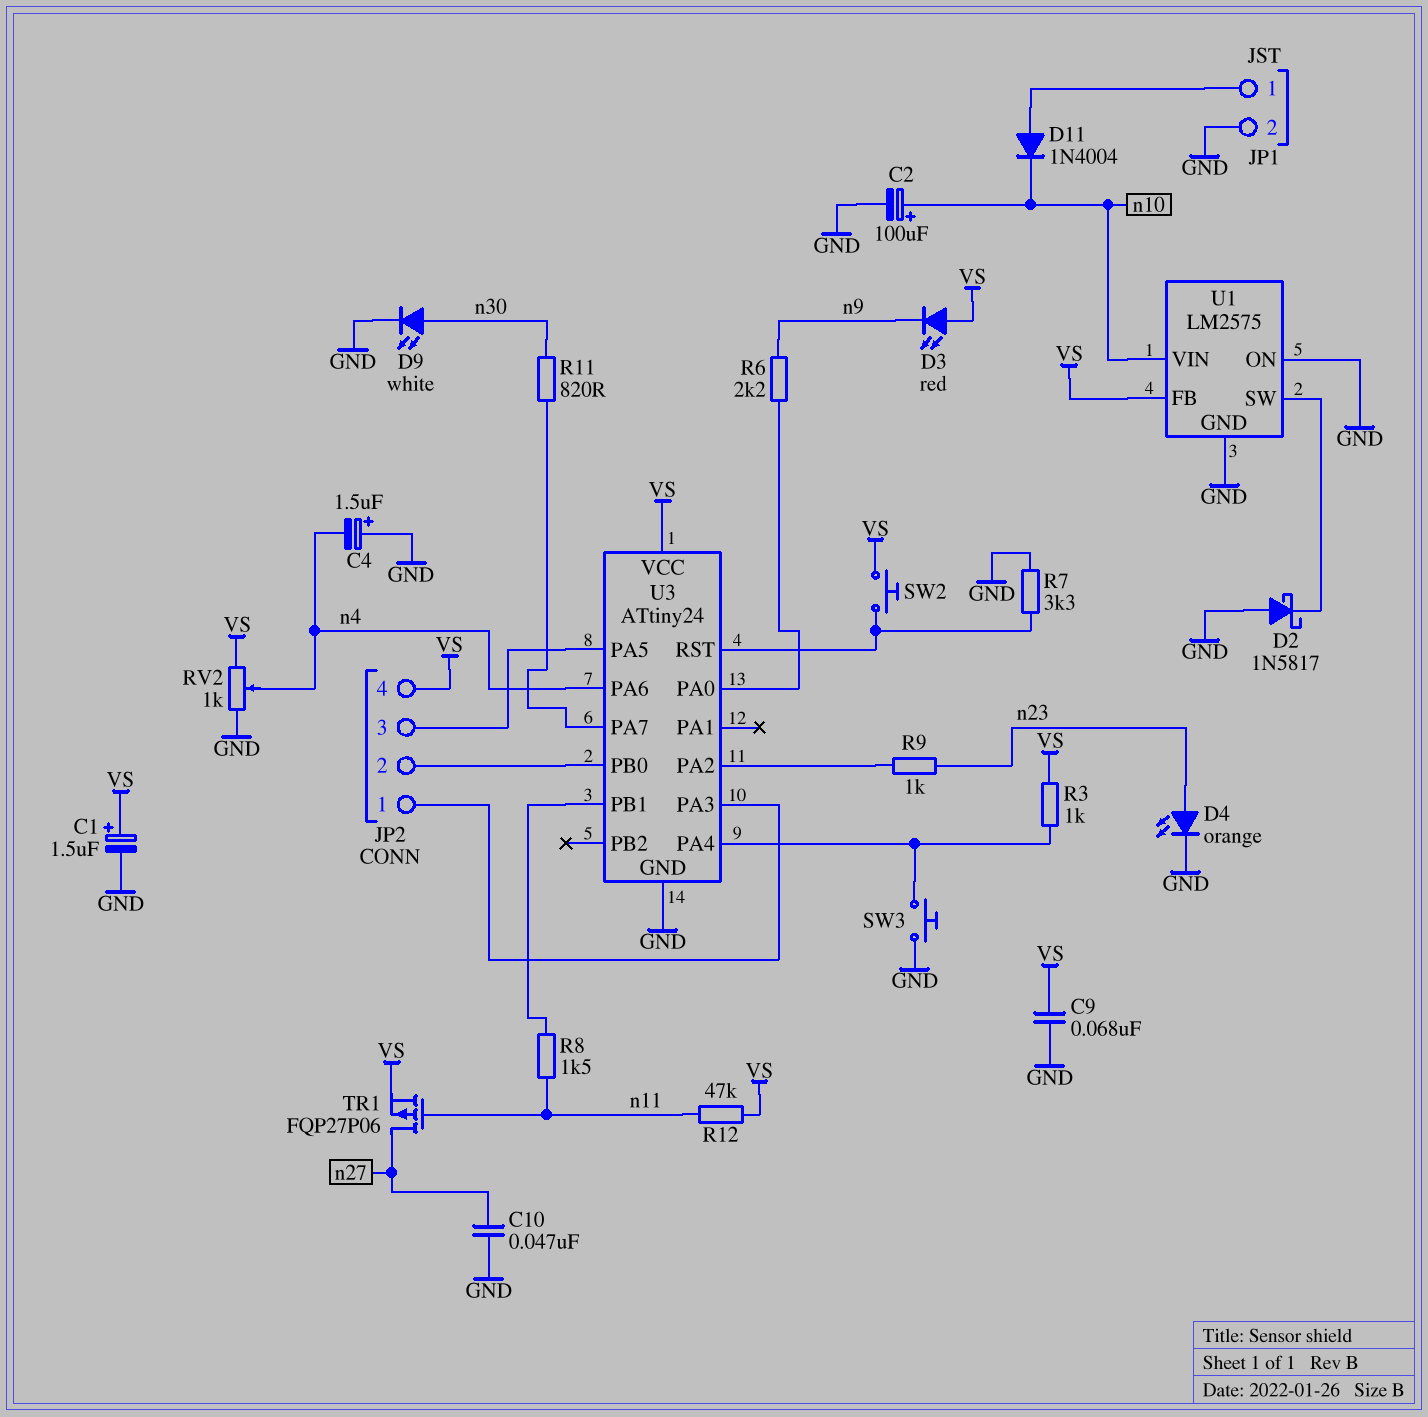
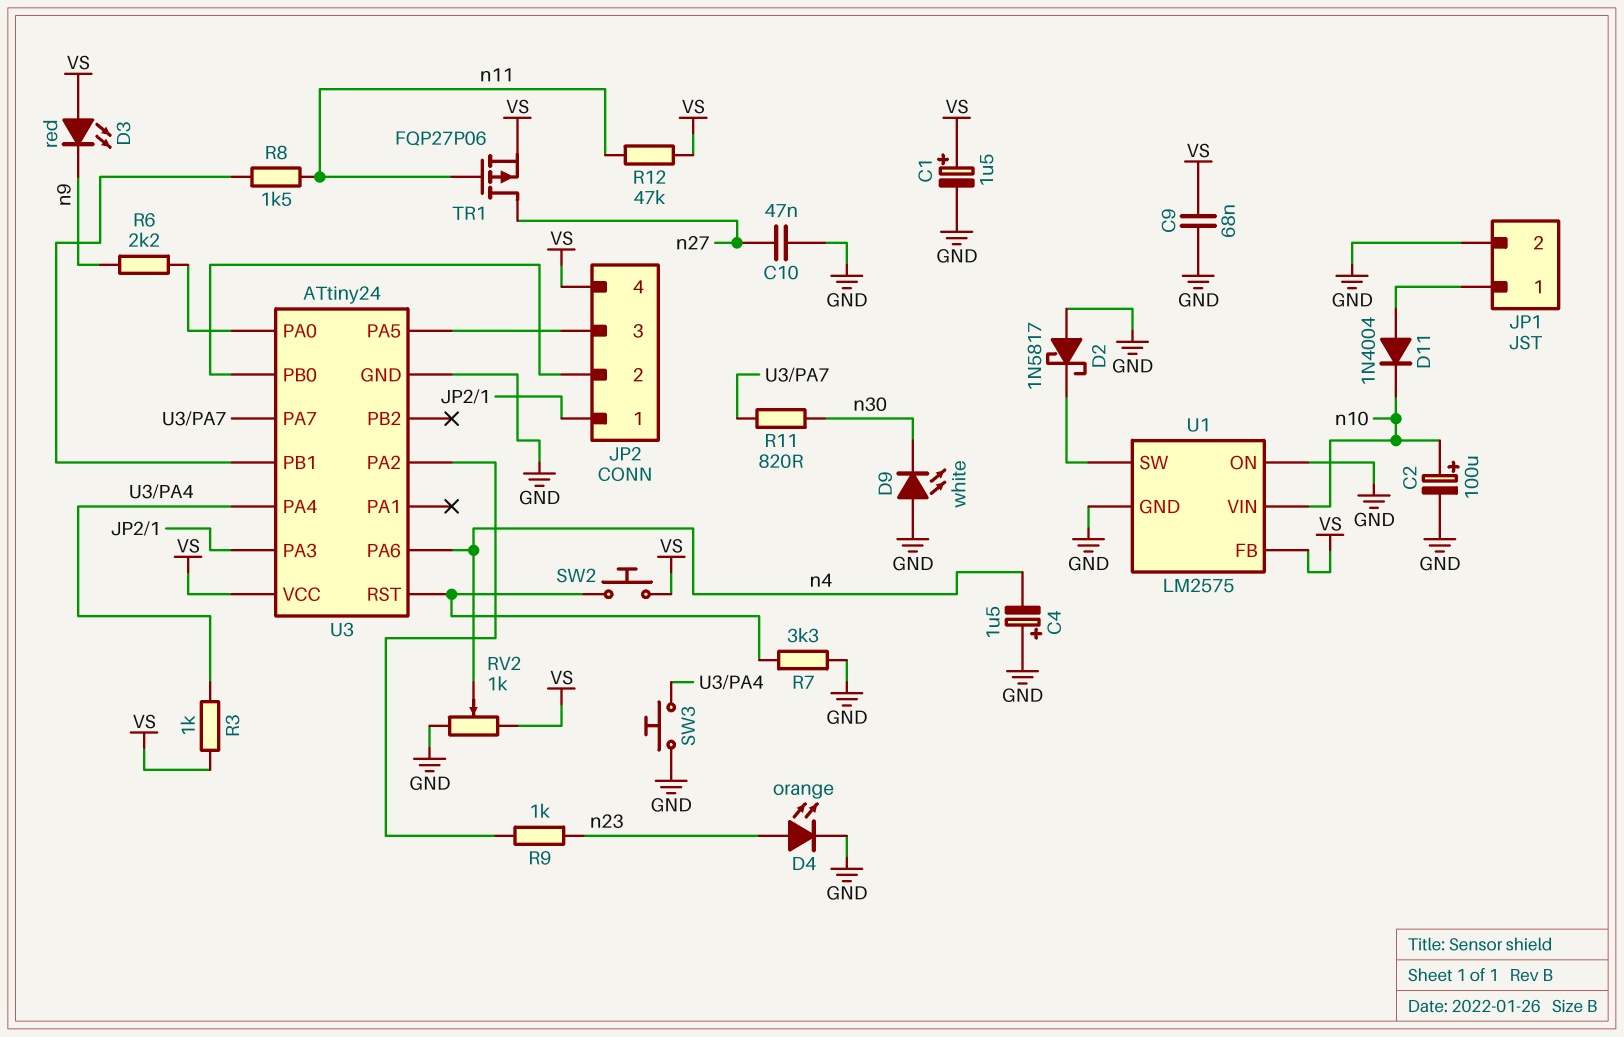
D9: LED white (A n30, K GND) -> LED white (A GND, K n30)

